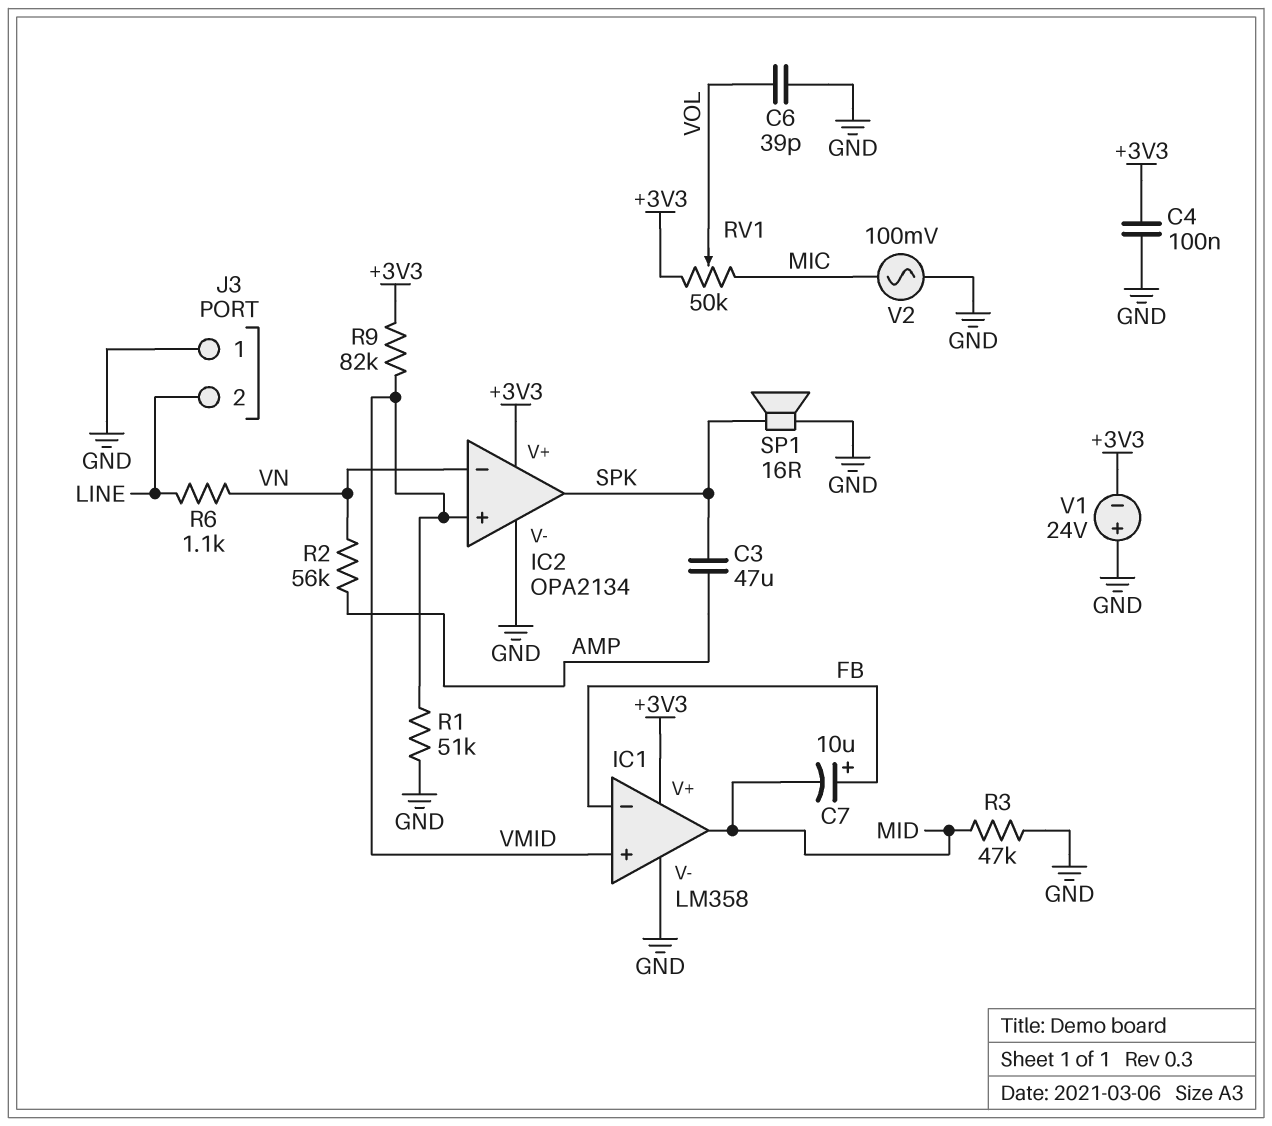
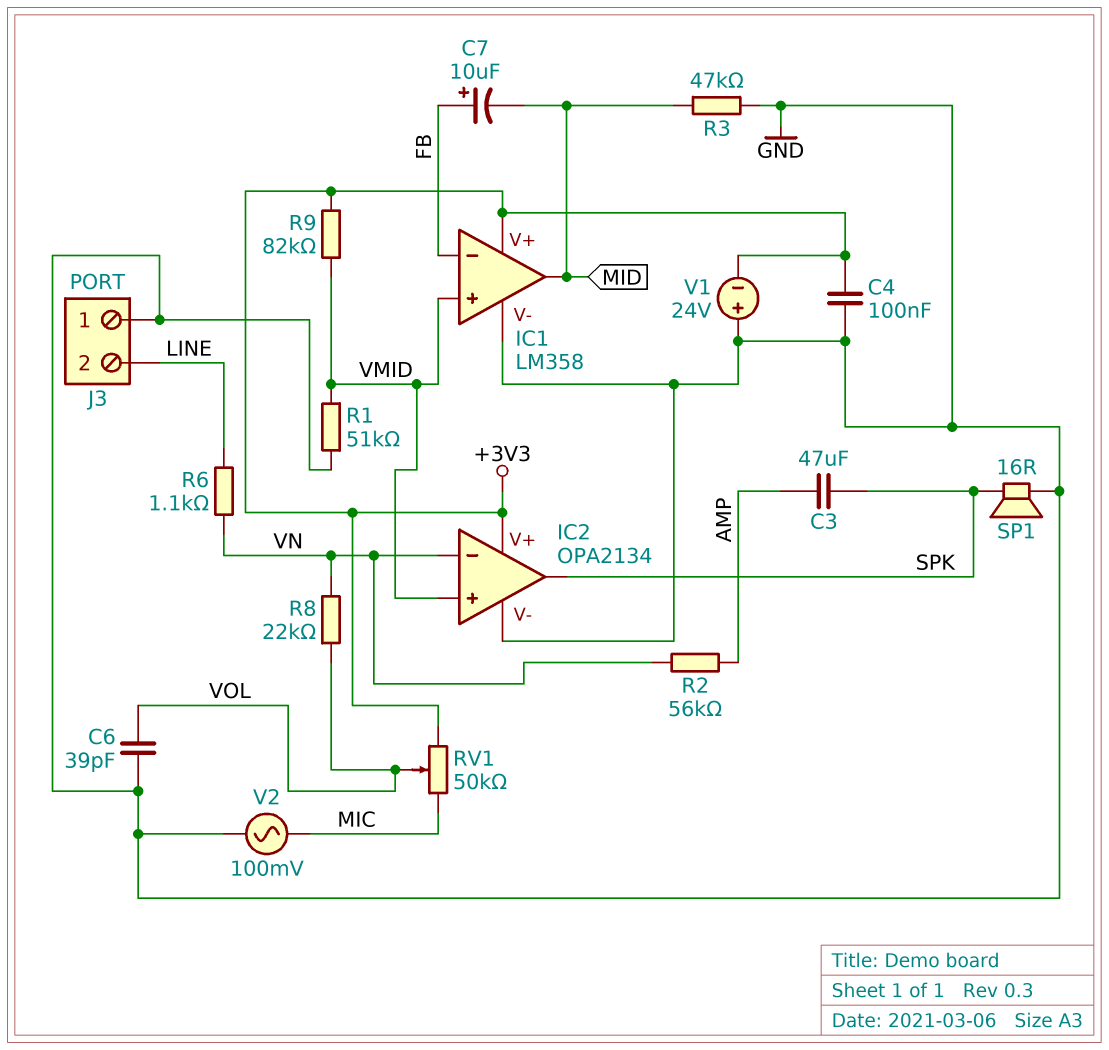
R8: none -> 22k (VN, VOL)

